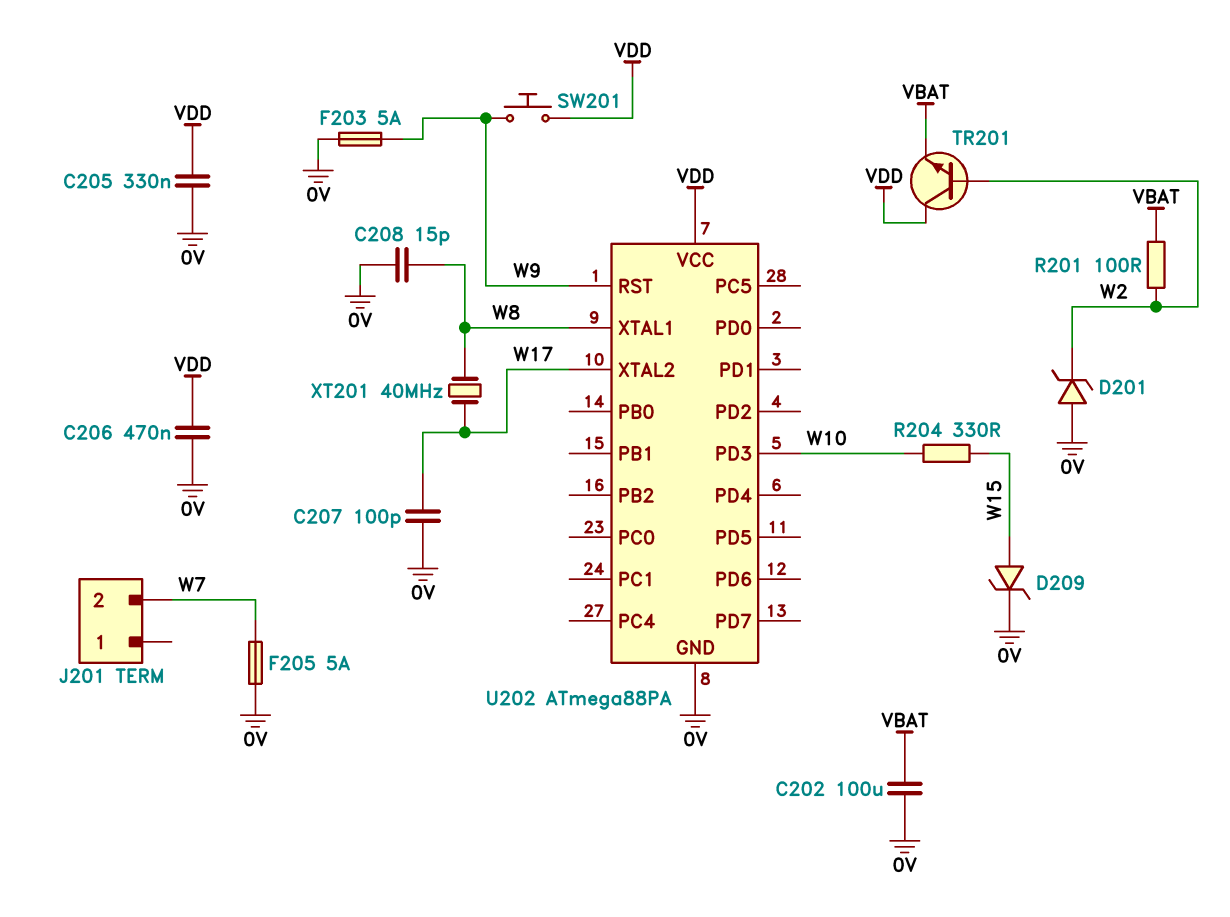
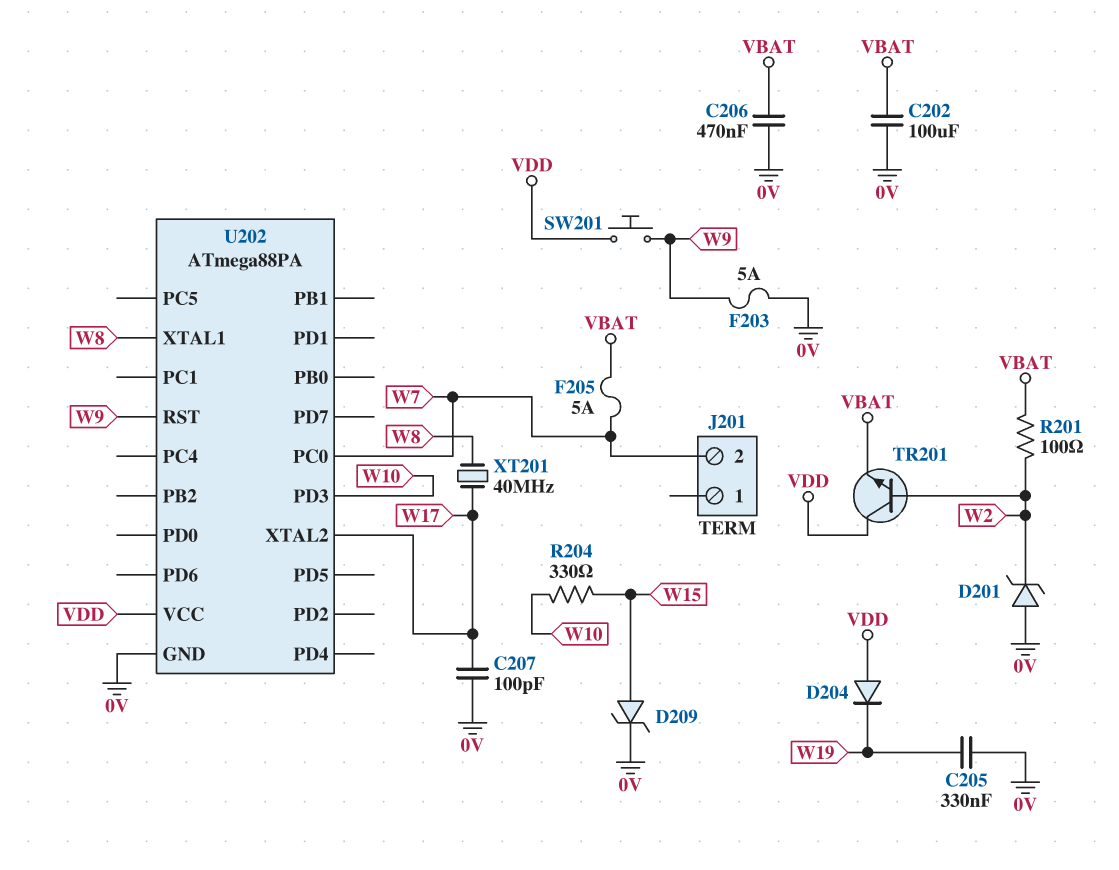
C205: 330nF (0V, VDD) -> 330nF (0V, W19)
C206: 470nF (0V, VDD) -> 470nF (0V, VBAT)
C208: 15pF (0V, W8) -> none
D204: none -> diode (A VDD, K W19)
F205: 5A (0V, W7) -> 5A (VBAT, W7)
U202 pin PC0: none -> W7

